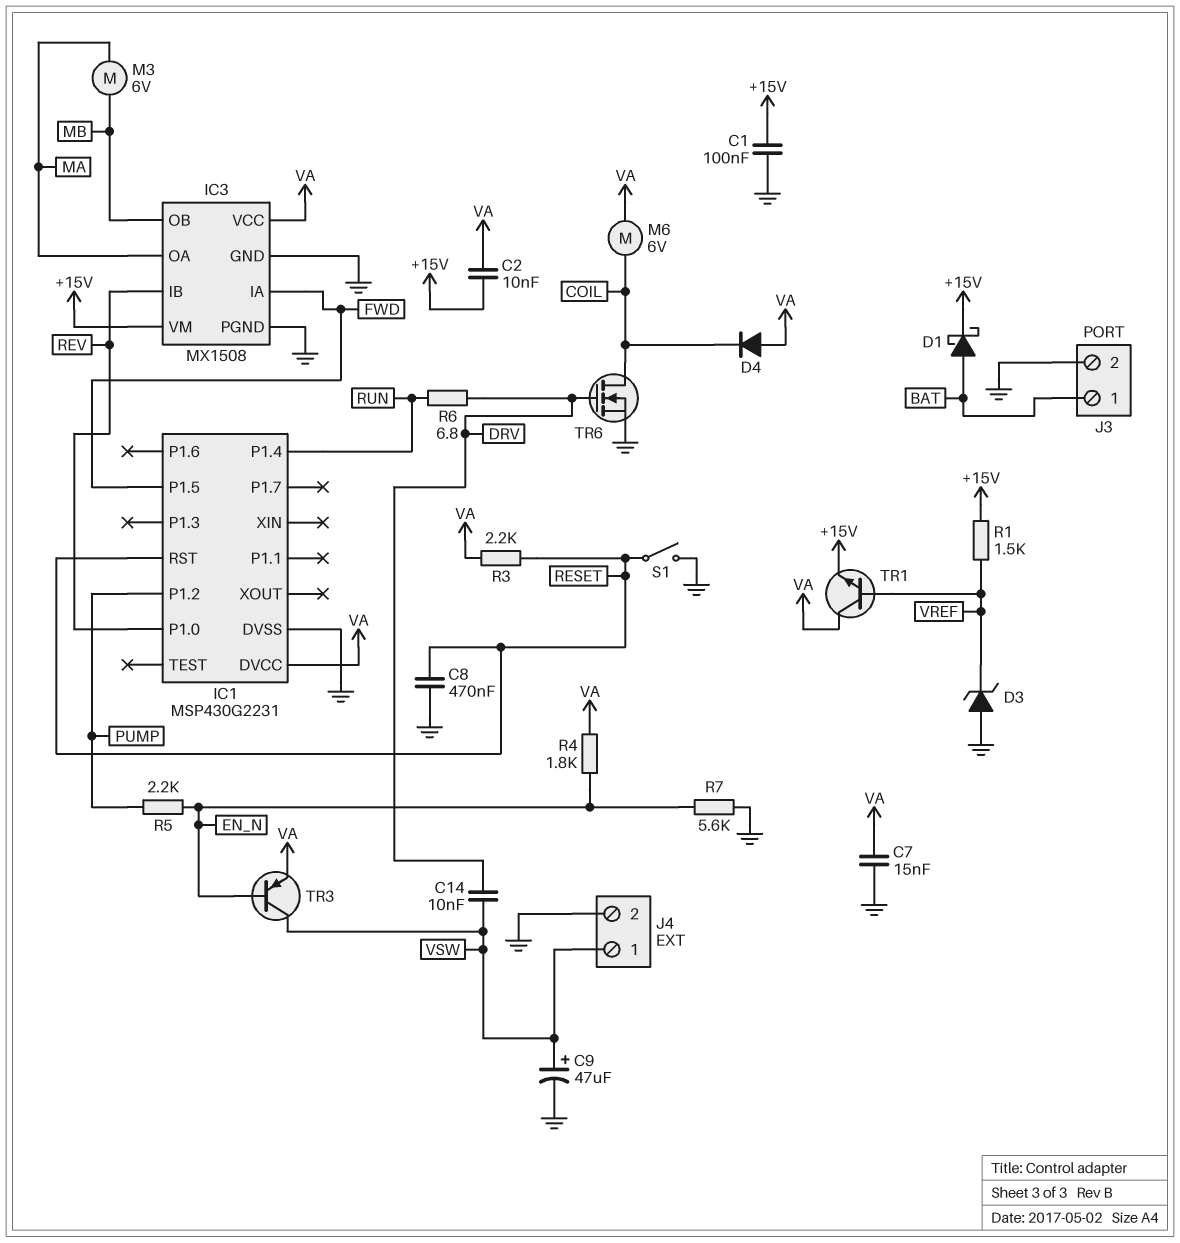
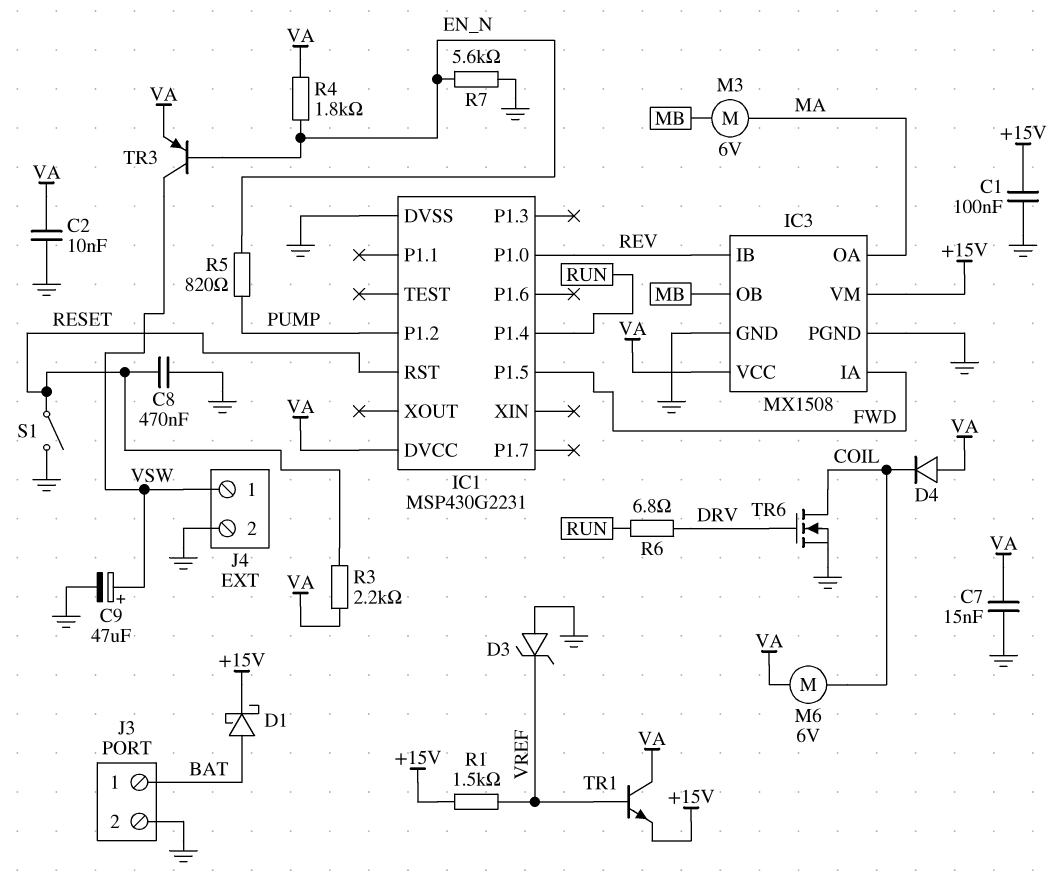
C2: 10nF (+15V, VA) -> 10nF (GND, VA)
C14: 10nF (DRV, VSW) -> none
R5: 2.2k (EN_N, PUMP) -> 820 (EN_N, PUMP)

